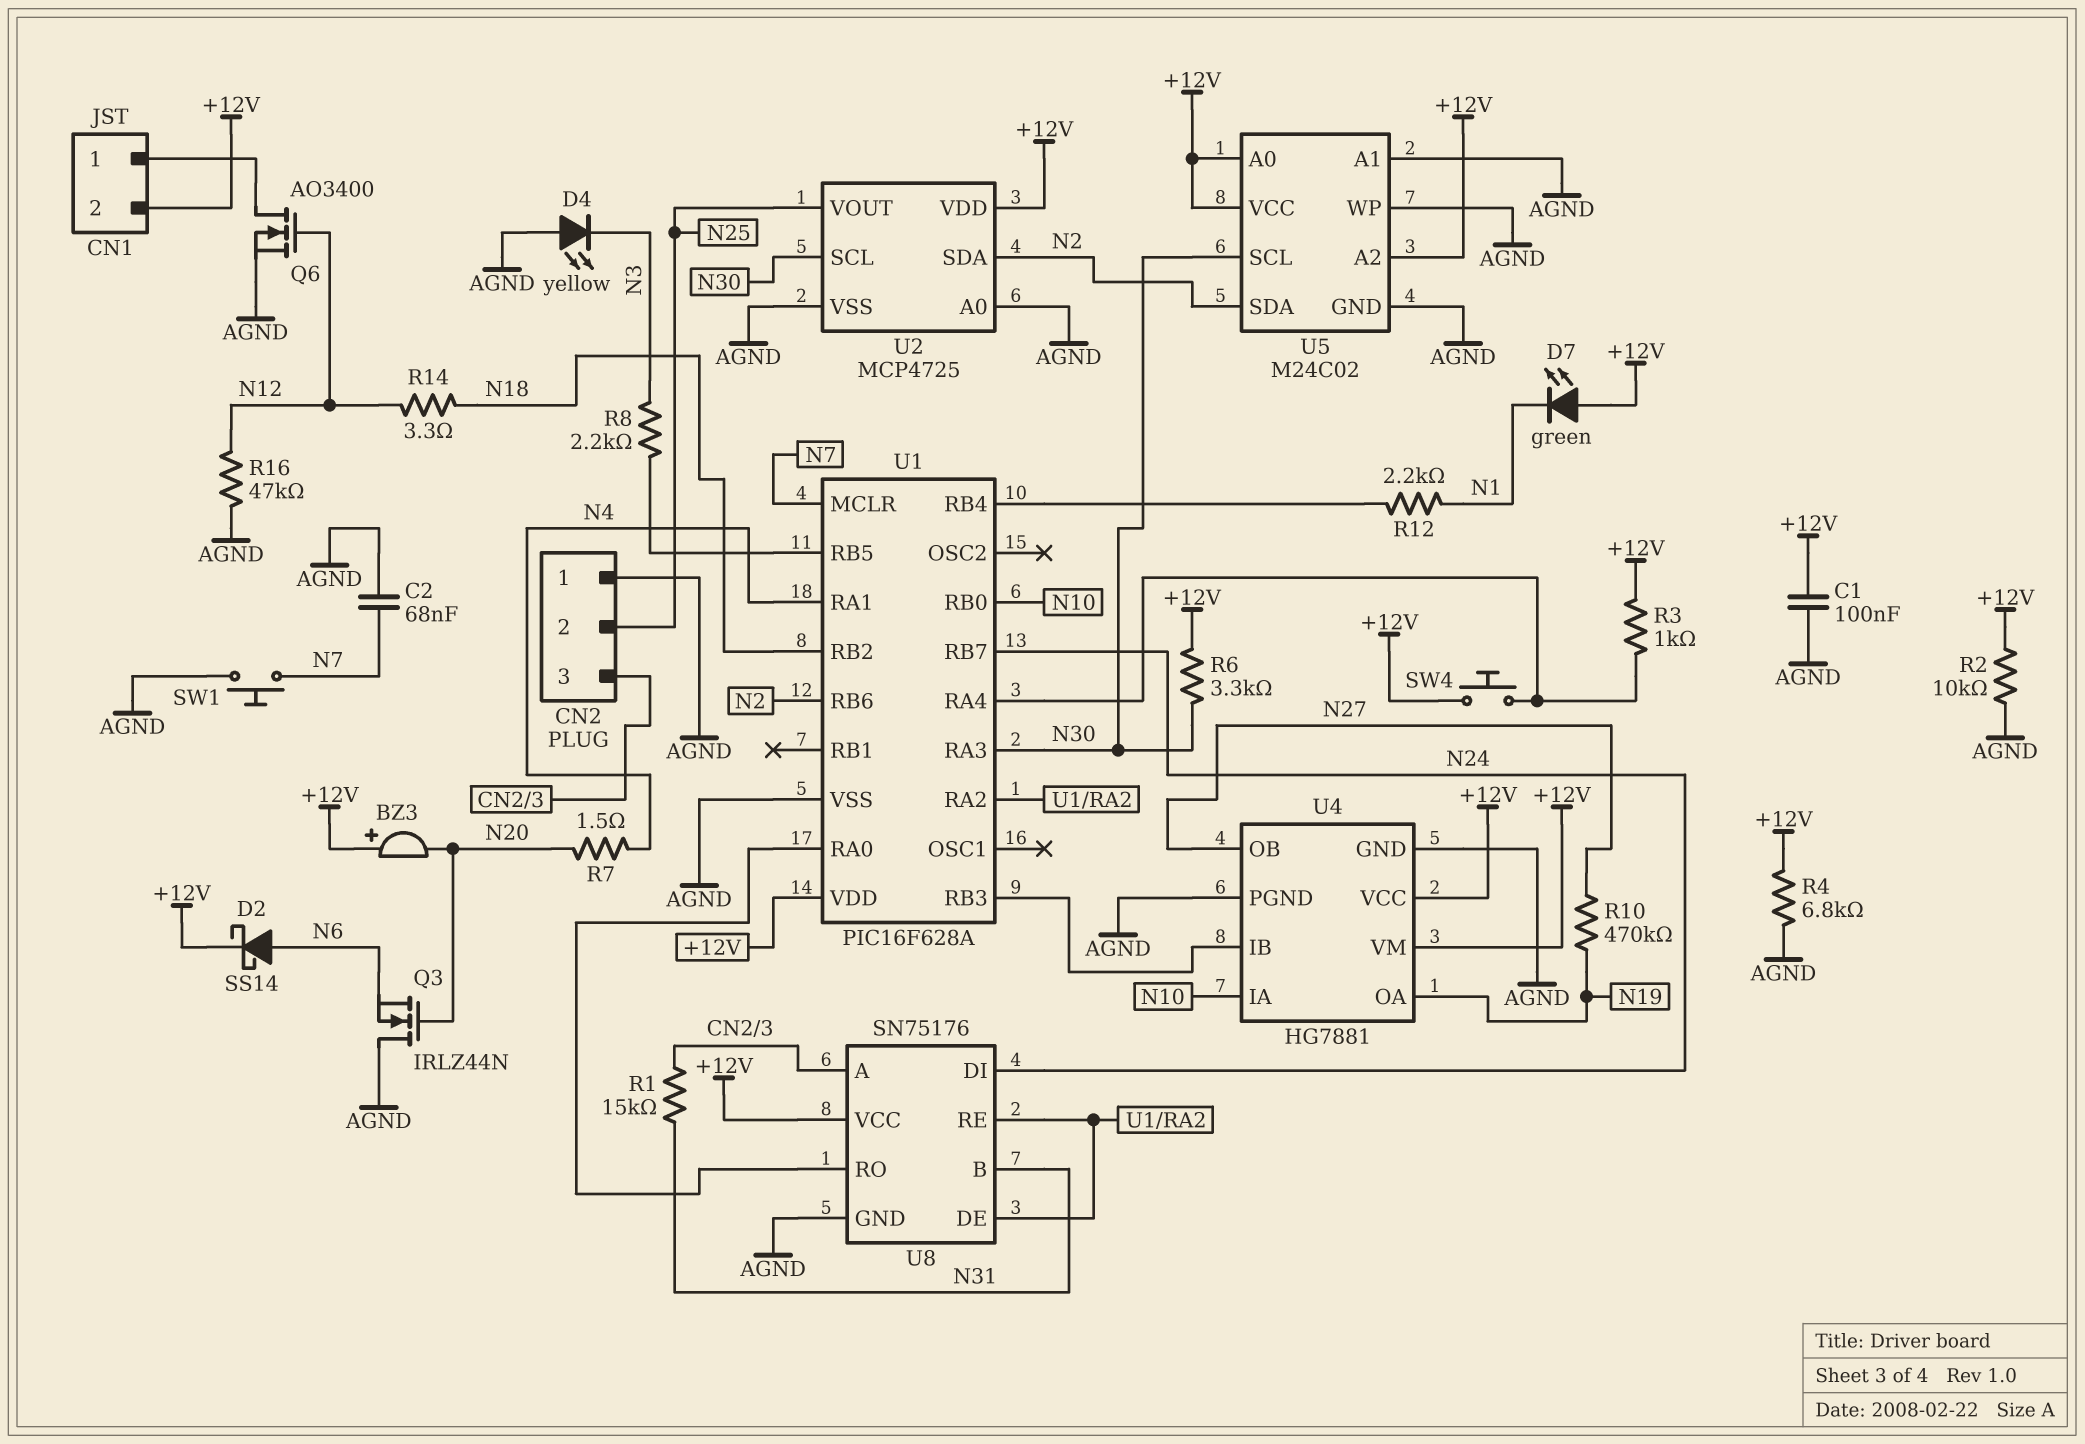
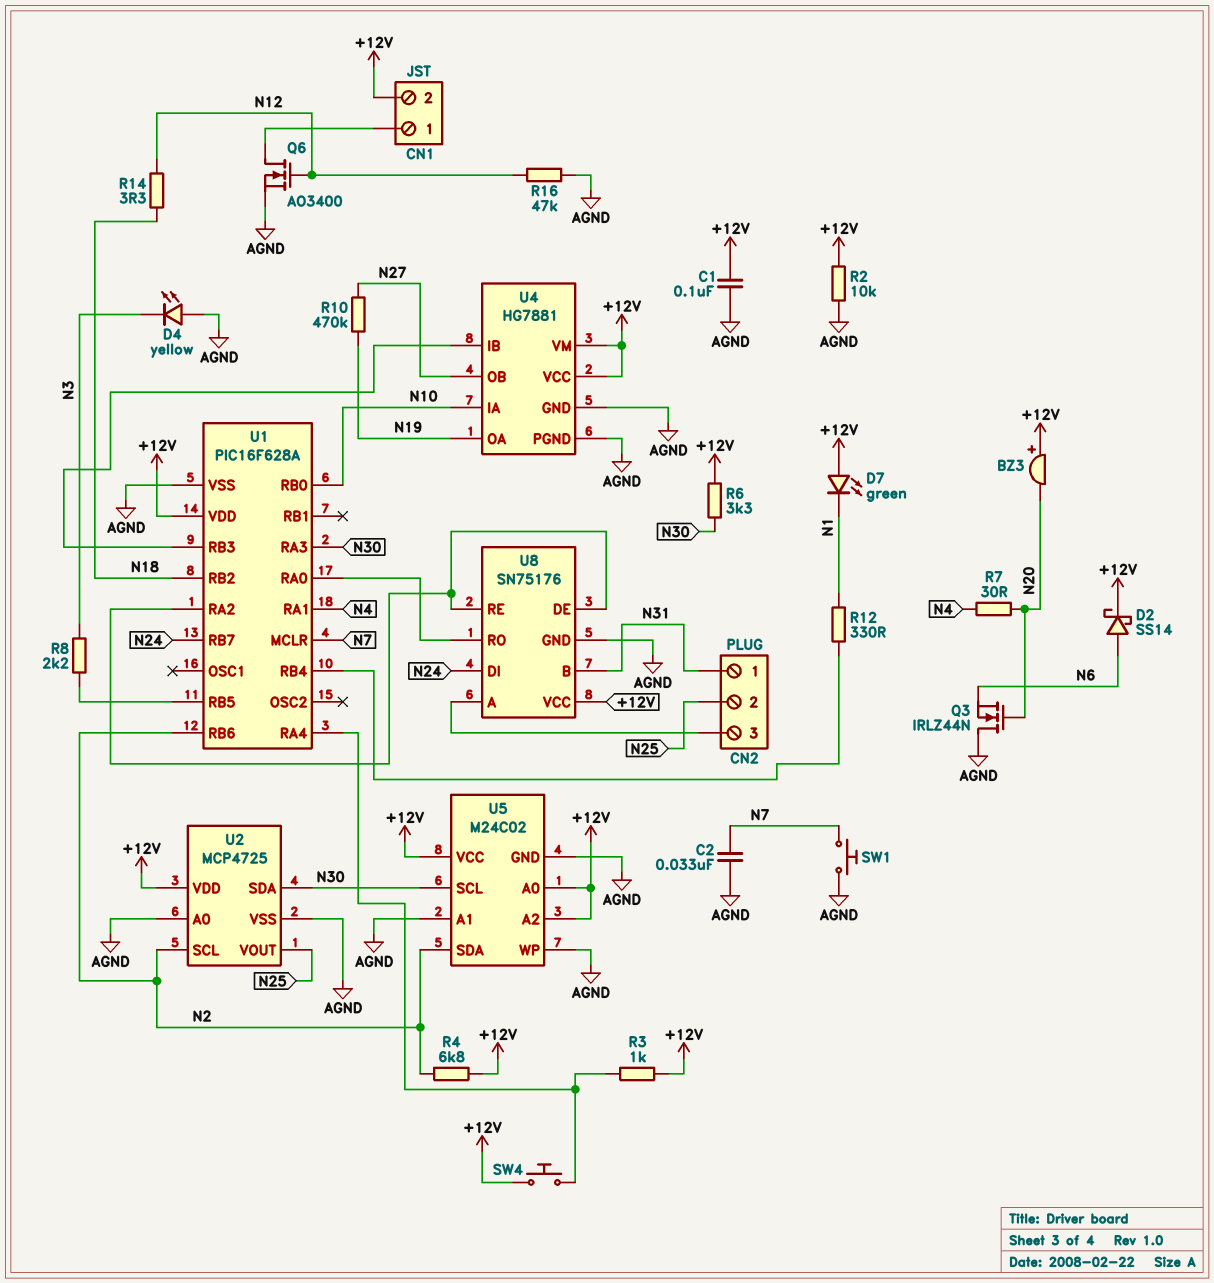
C2: 68nF (AGND, N7) -> 33nF (AGND, N7)
CN2 pin 1: AGND -> N31
R1: 15k (CN2/3, N31) -> none
R4: 6.8k (+12V, AGND) -> 6.8k (+12V, N2)
R7: 1.5 (N4, N20) -> 30 (N4, N20)
R12: 2.2k (N1, U1/RB4) -> 330 (N1, U1/RB4)
U2 pin SCL: N30 -> N2
U2 pin SDA: N2 -> N30

